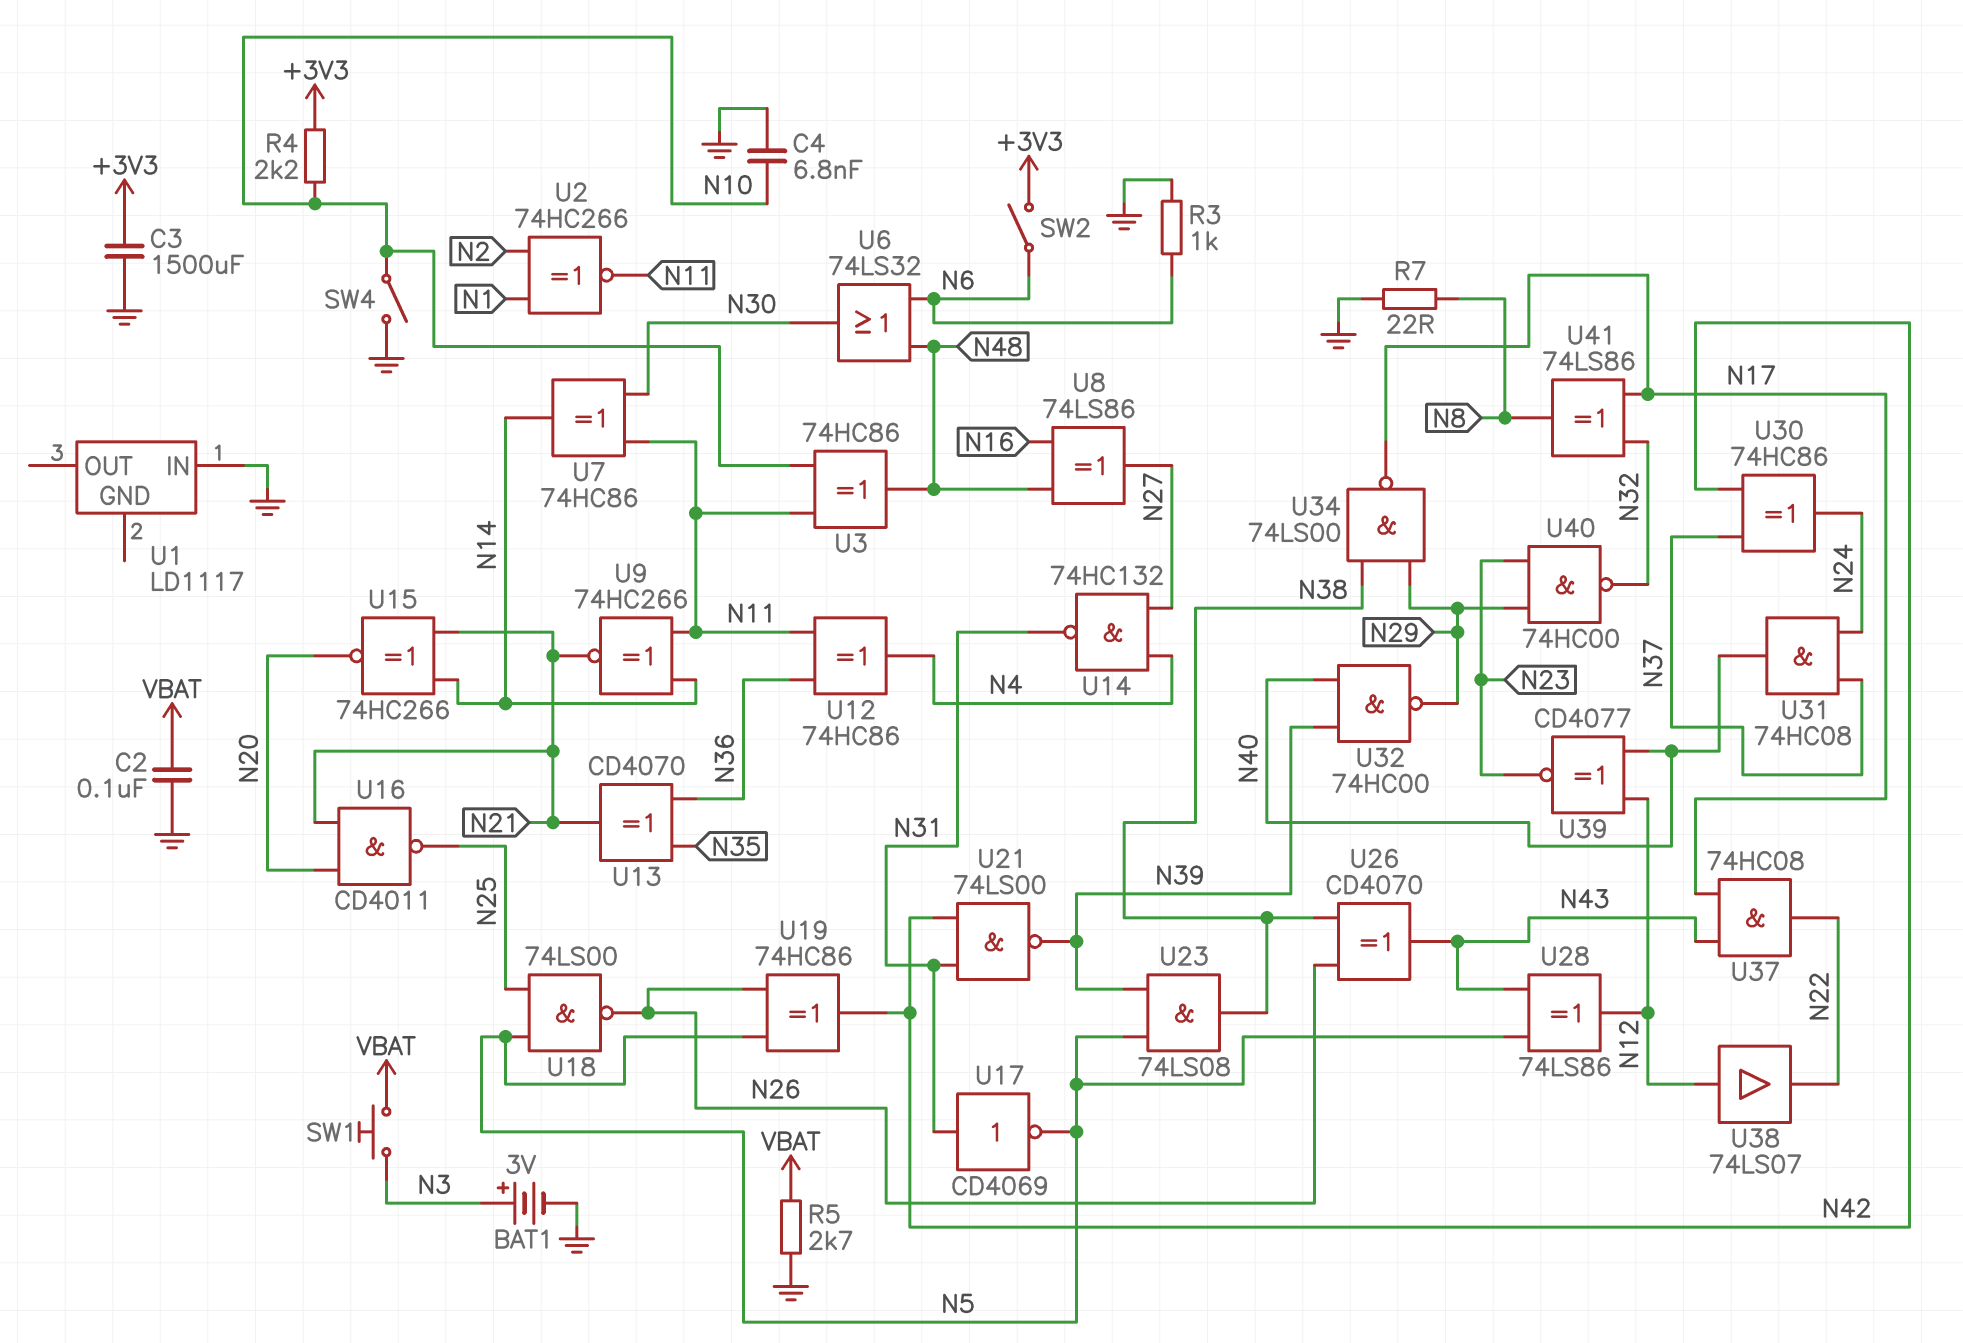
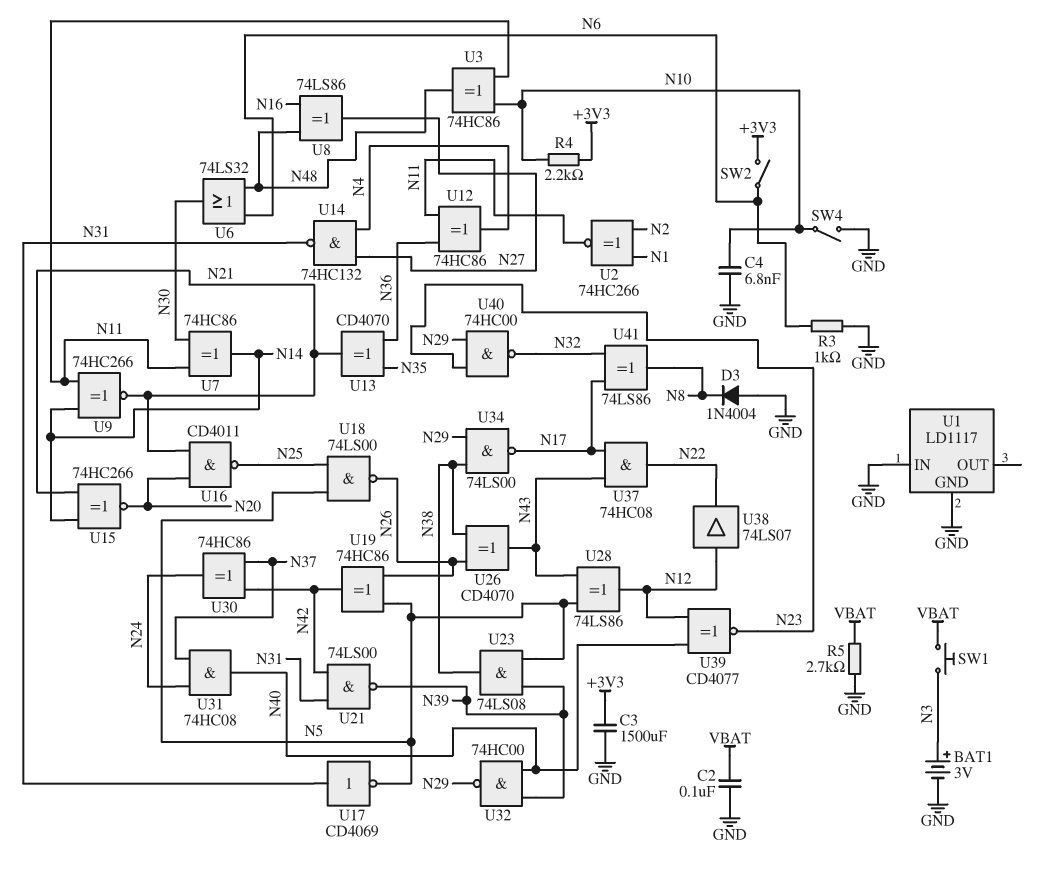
D3: none -> diode 1N4004 (A GND, K N8)
R7: 22 (GND, N8) -> none
U1 pin GND: none -> GND

